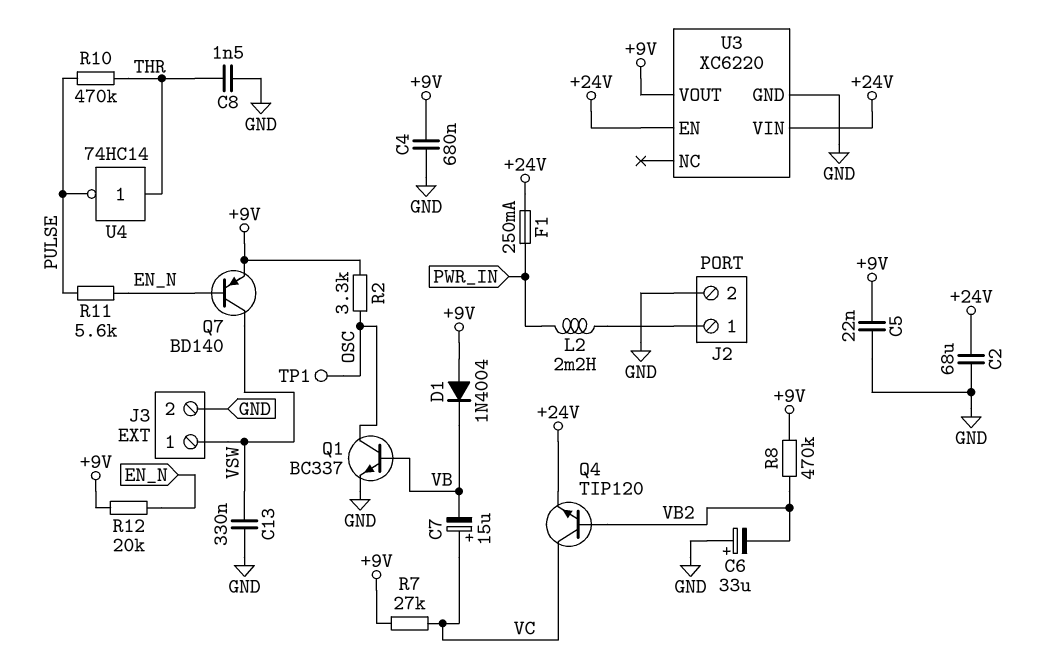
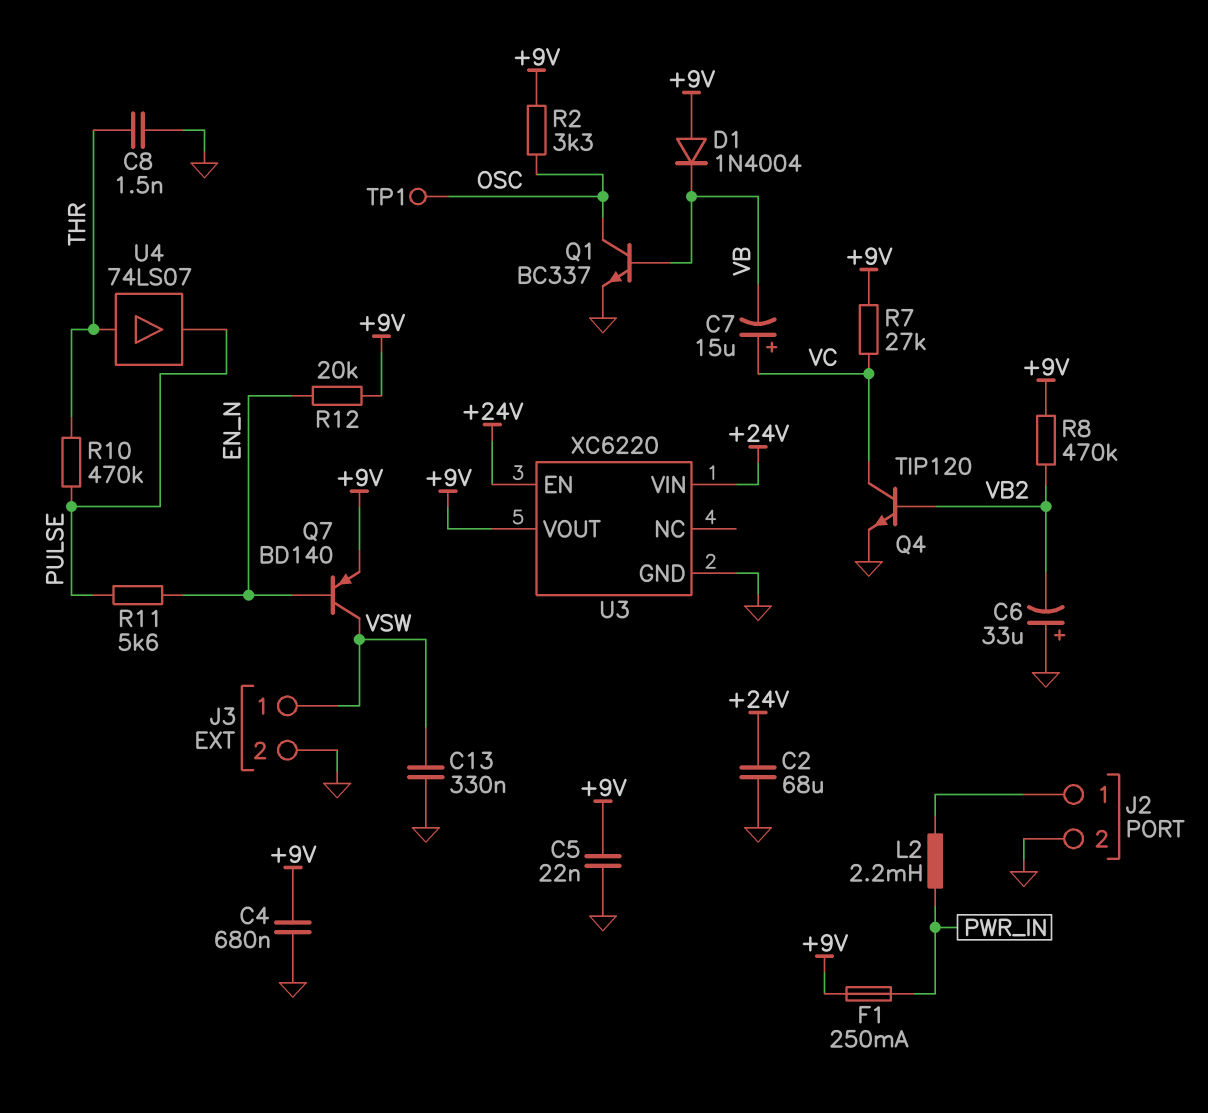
F1: 250mA (+24V, PWR_IN) -> 250mA (+9V, PWR_IN)
Q4: NPN TIP120 (B VB2, C VC, E +24V) -> NPN TIP120 (B VB2, C VC, E GND)
U4: NOT 74HC14 (in THR, out PULSE) -> buffer 74LS07 (in THR, out PULSE)

